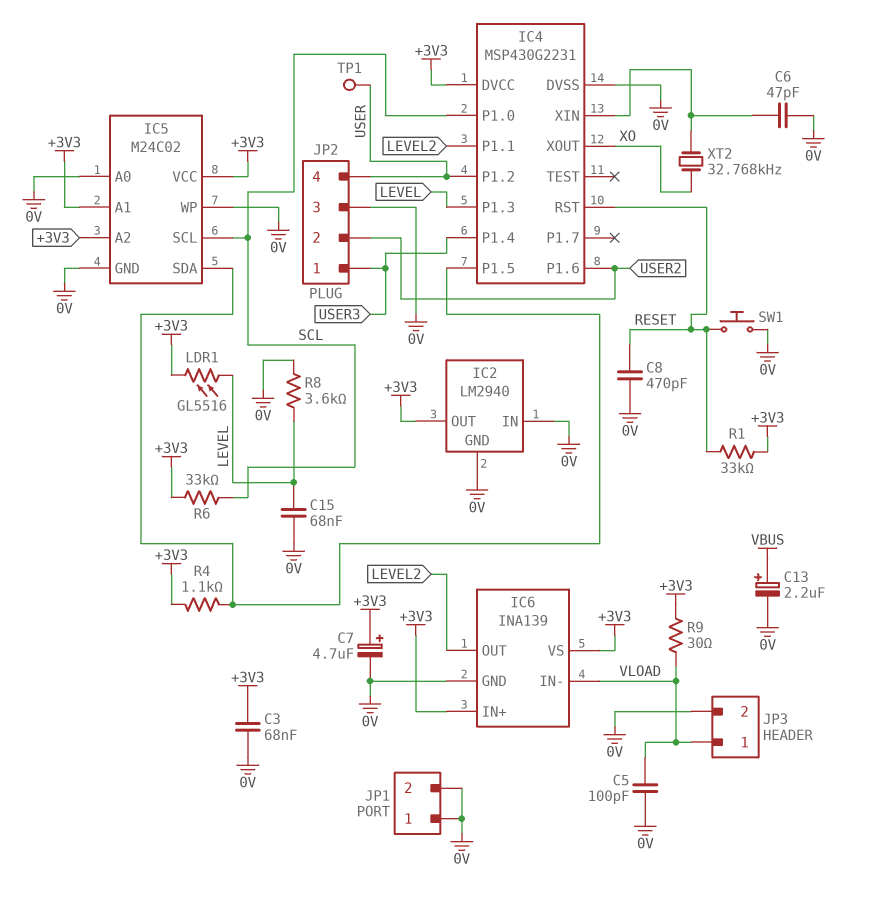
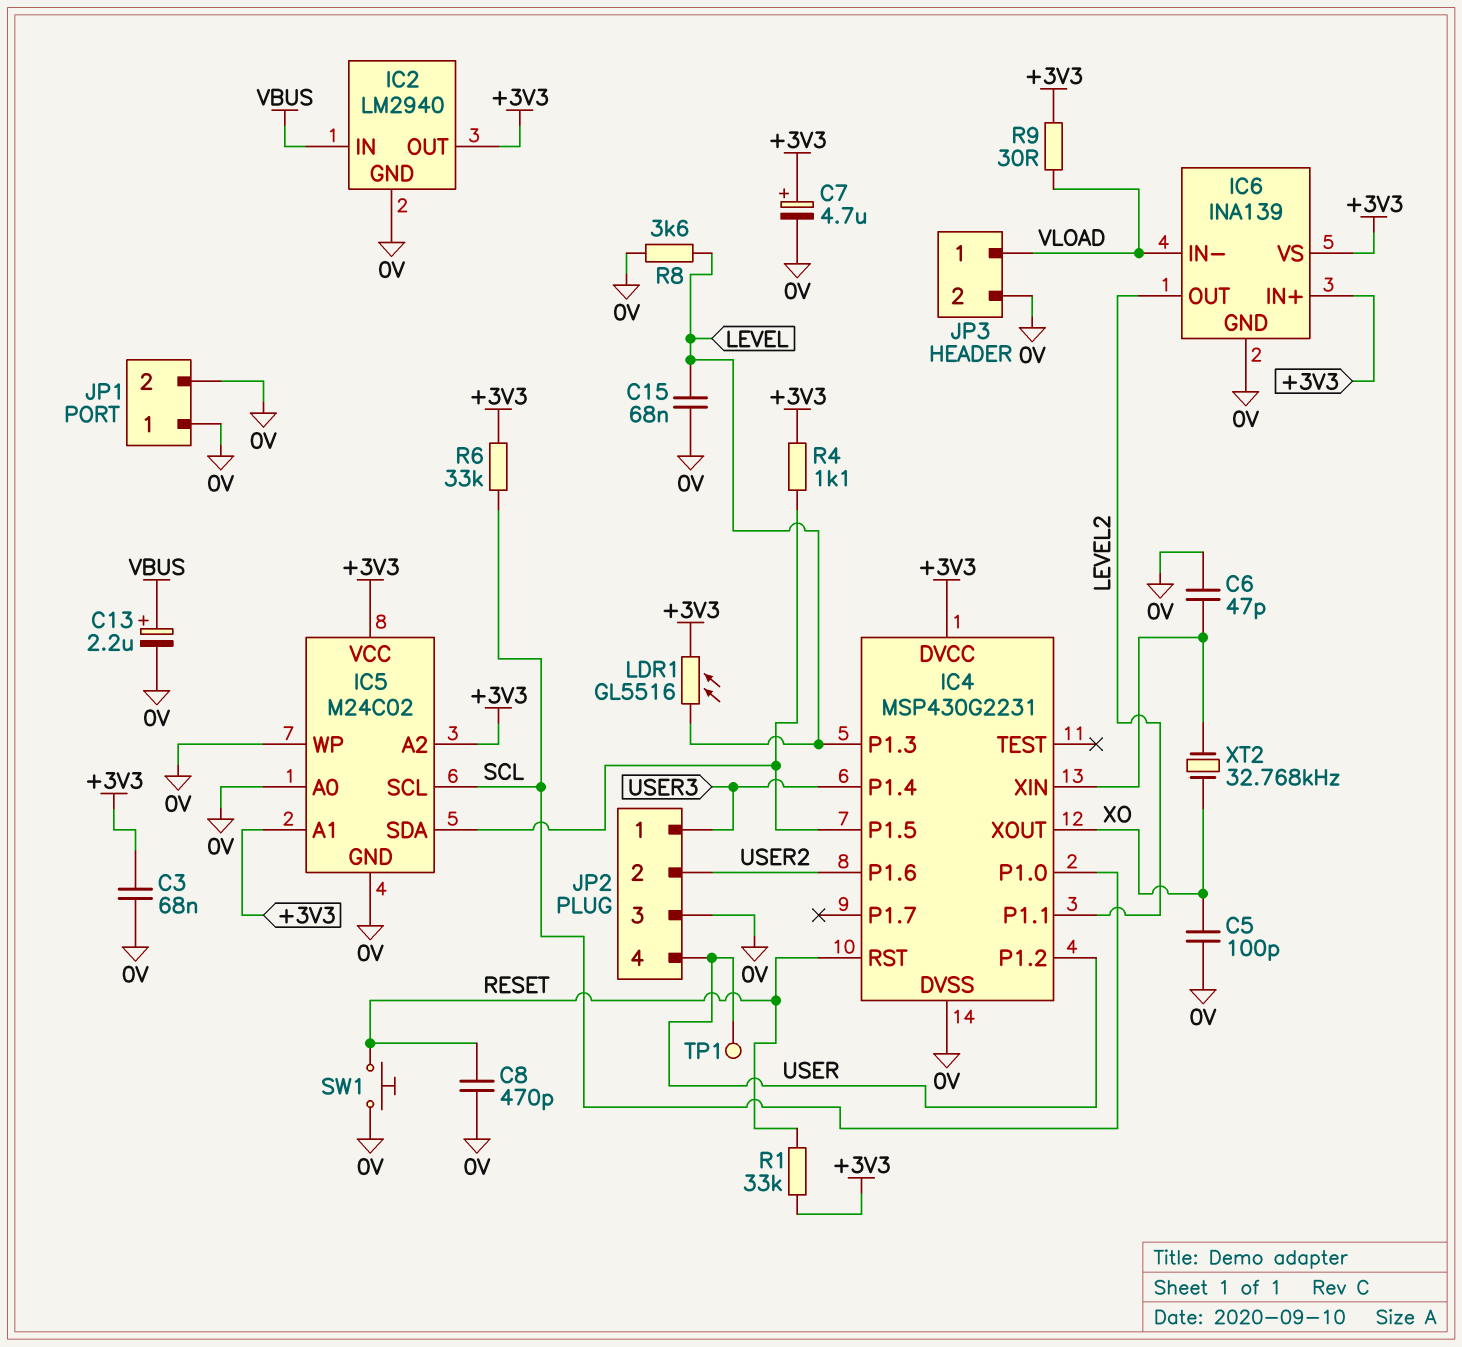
C5: 100pF (0V, VLOAD) -> 100pF (0V, XO)
IC2 pin IN: 0V -> VBUS

